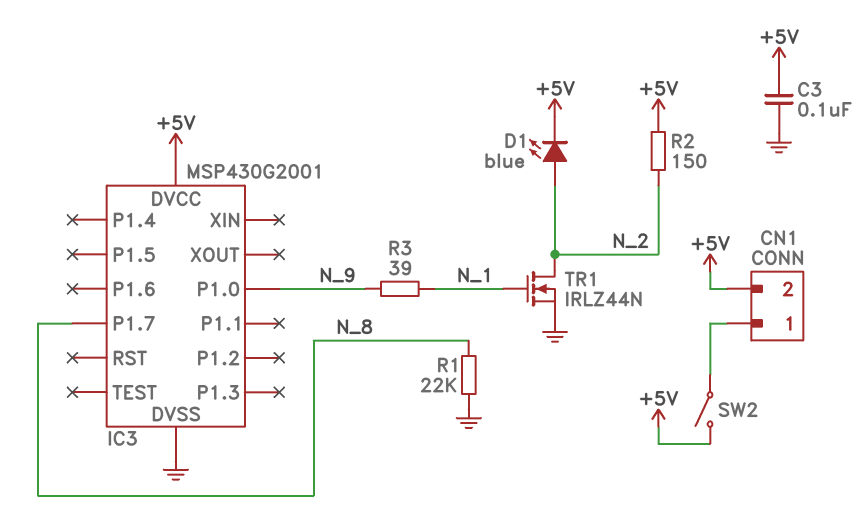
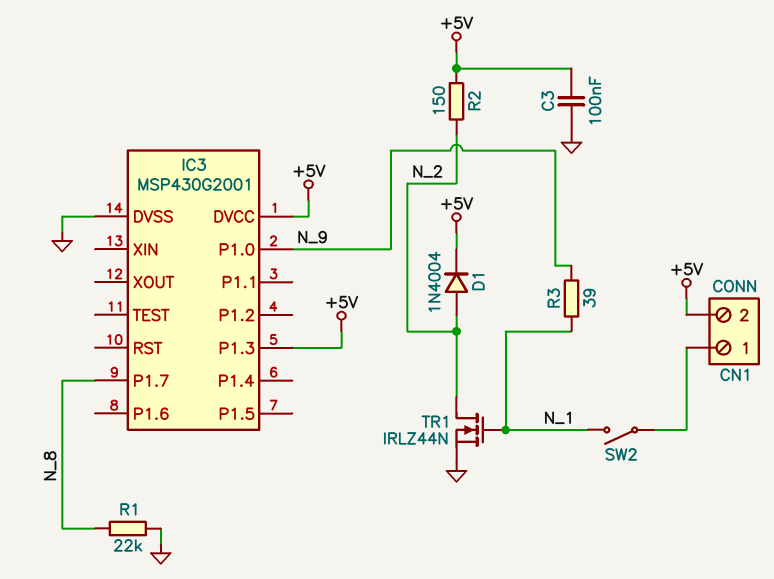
D1: LED blue (A N_2, K +5V) -> diode 1N4004 (A N_2, K +5V)
IC3 pin P1.3: none -> +5V
SW2: switch (+5V, CN1/1) -> switch (CN1/1, N_1)

